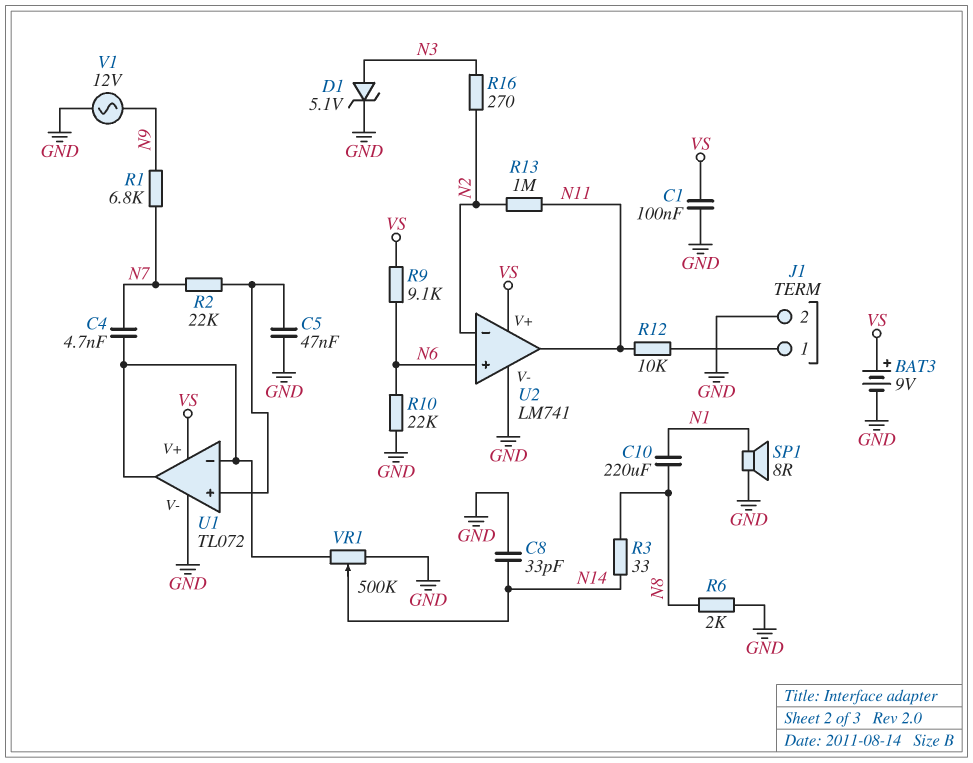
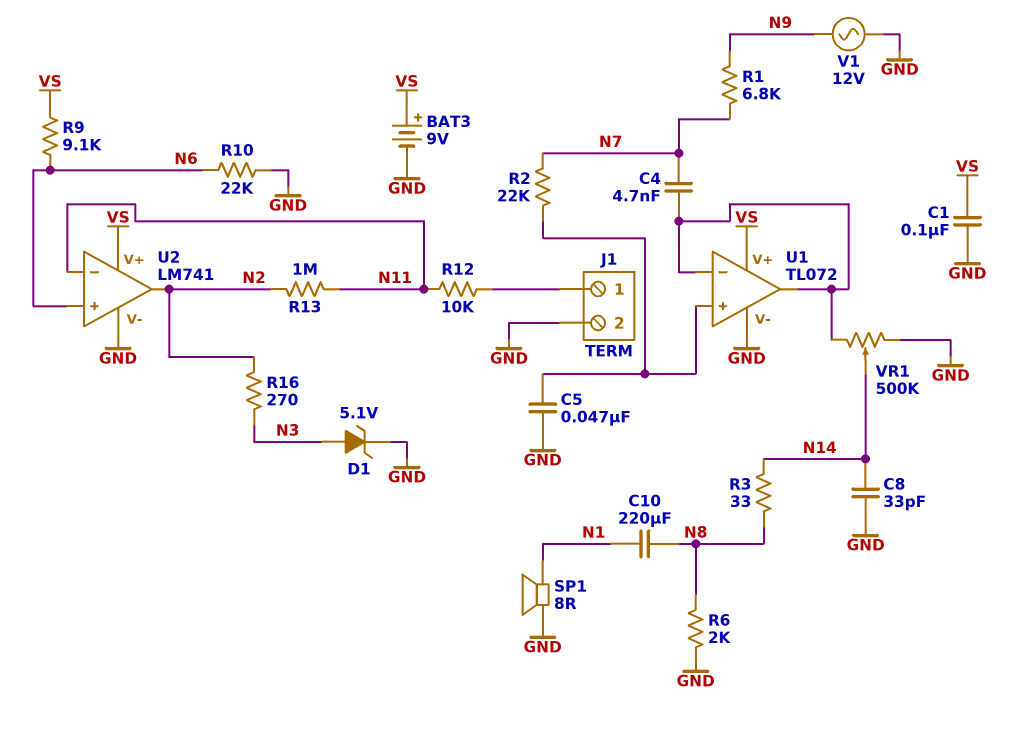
U2 pin in-: N2 -> N11
U2 pin out: N11 -> N2

